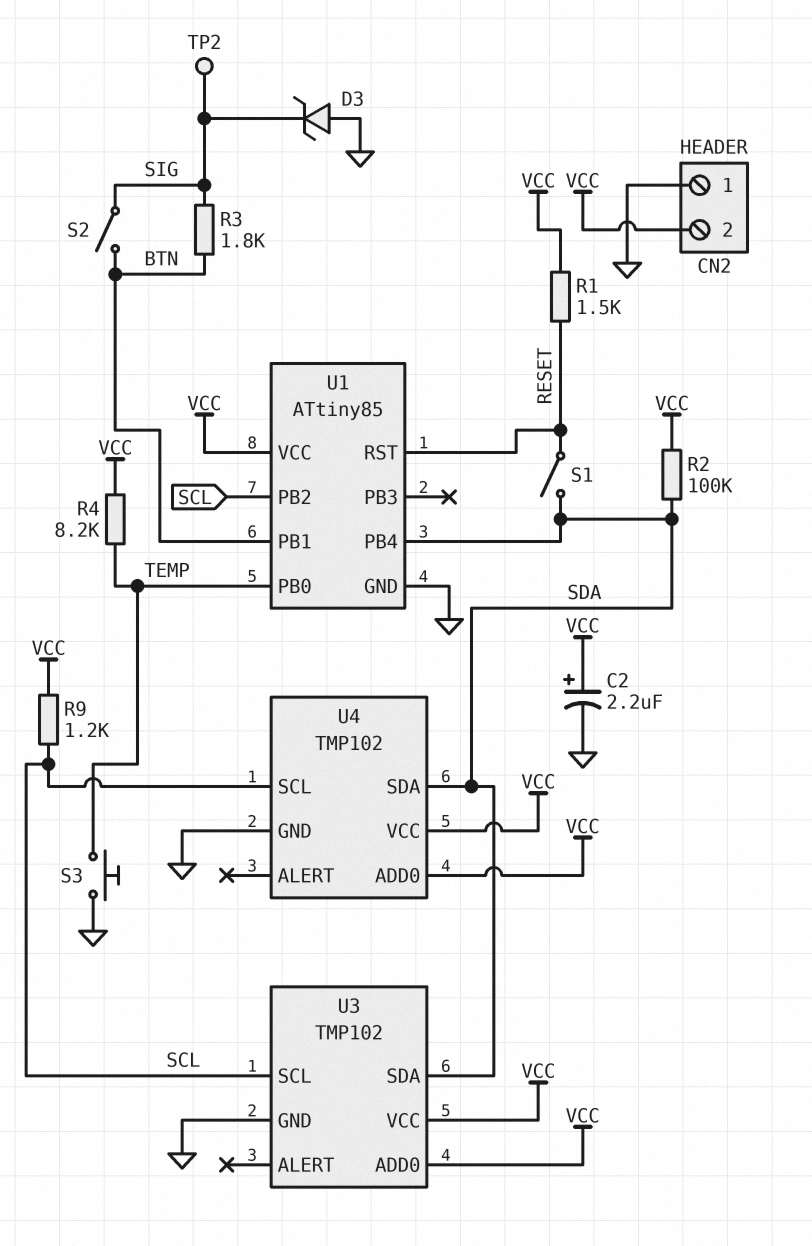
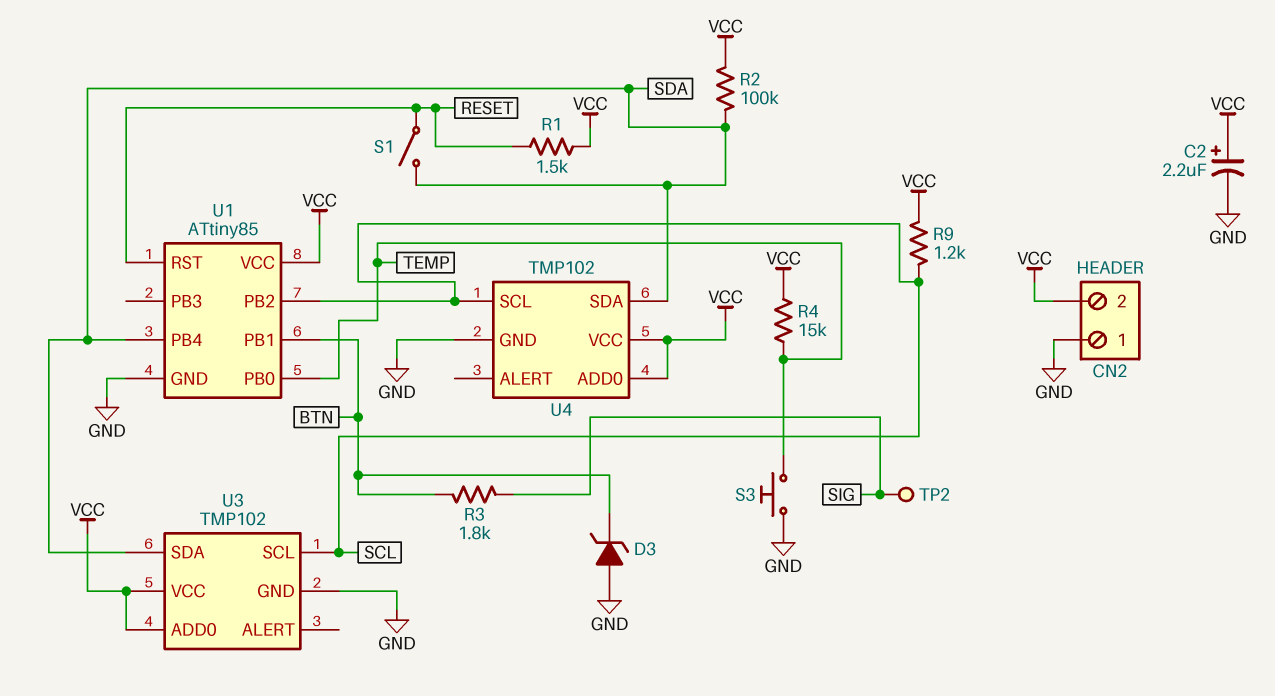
D3: zener (A GND, K SIG) -> zener (A GND, K BTN)
R4: 8.2k (TEMP, VCC) -> 15k (TEMP, VCC)
S2: switch (BTN, SIG) -> none

